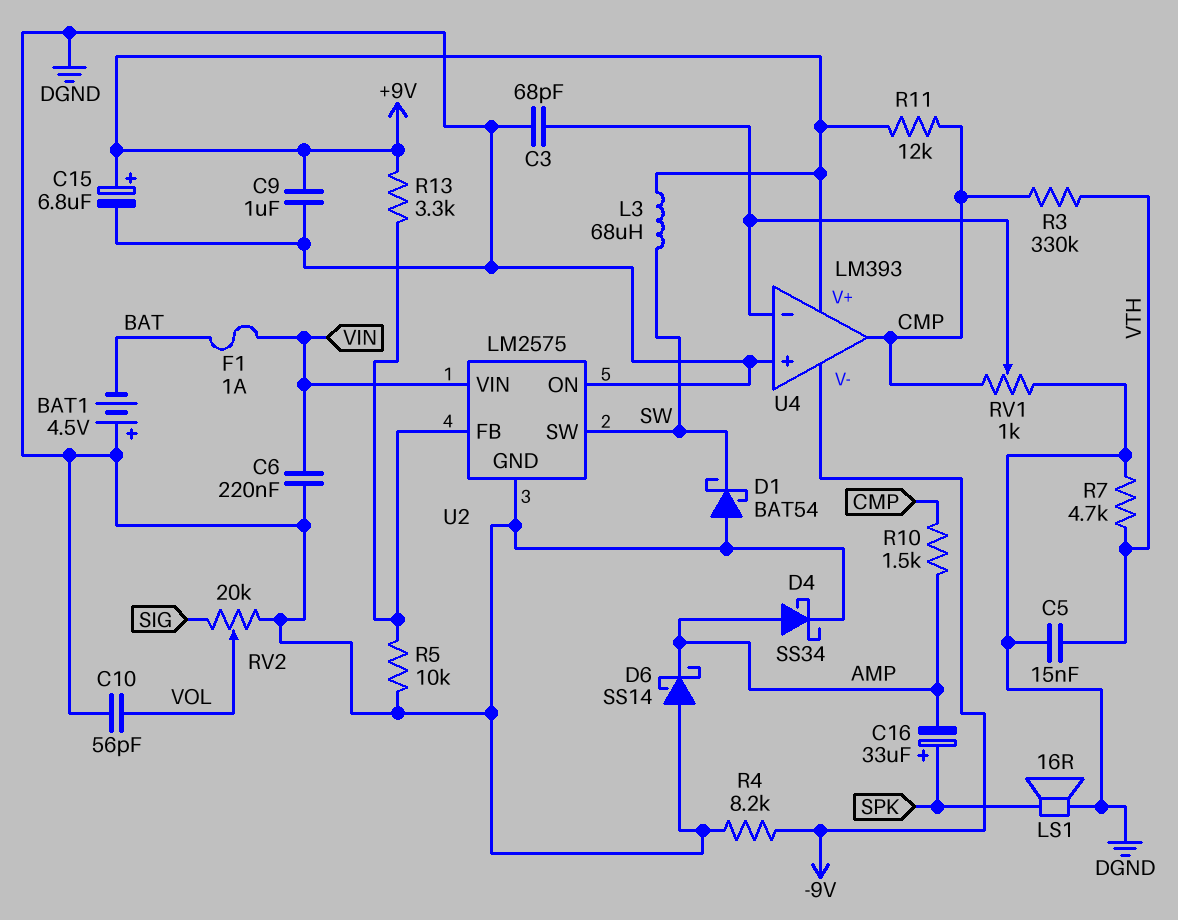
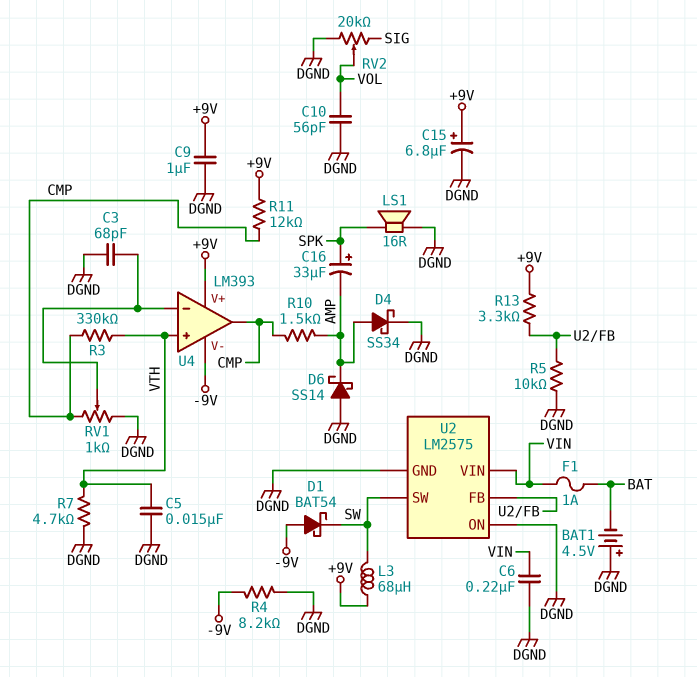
D1: schottky BAT54 (A DGND, K SW) -> schottky BAT54 (A -9V, K SW)
U4 pin in+: DGND -> VTH

